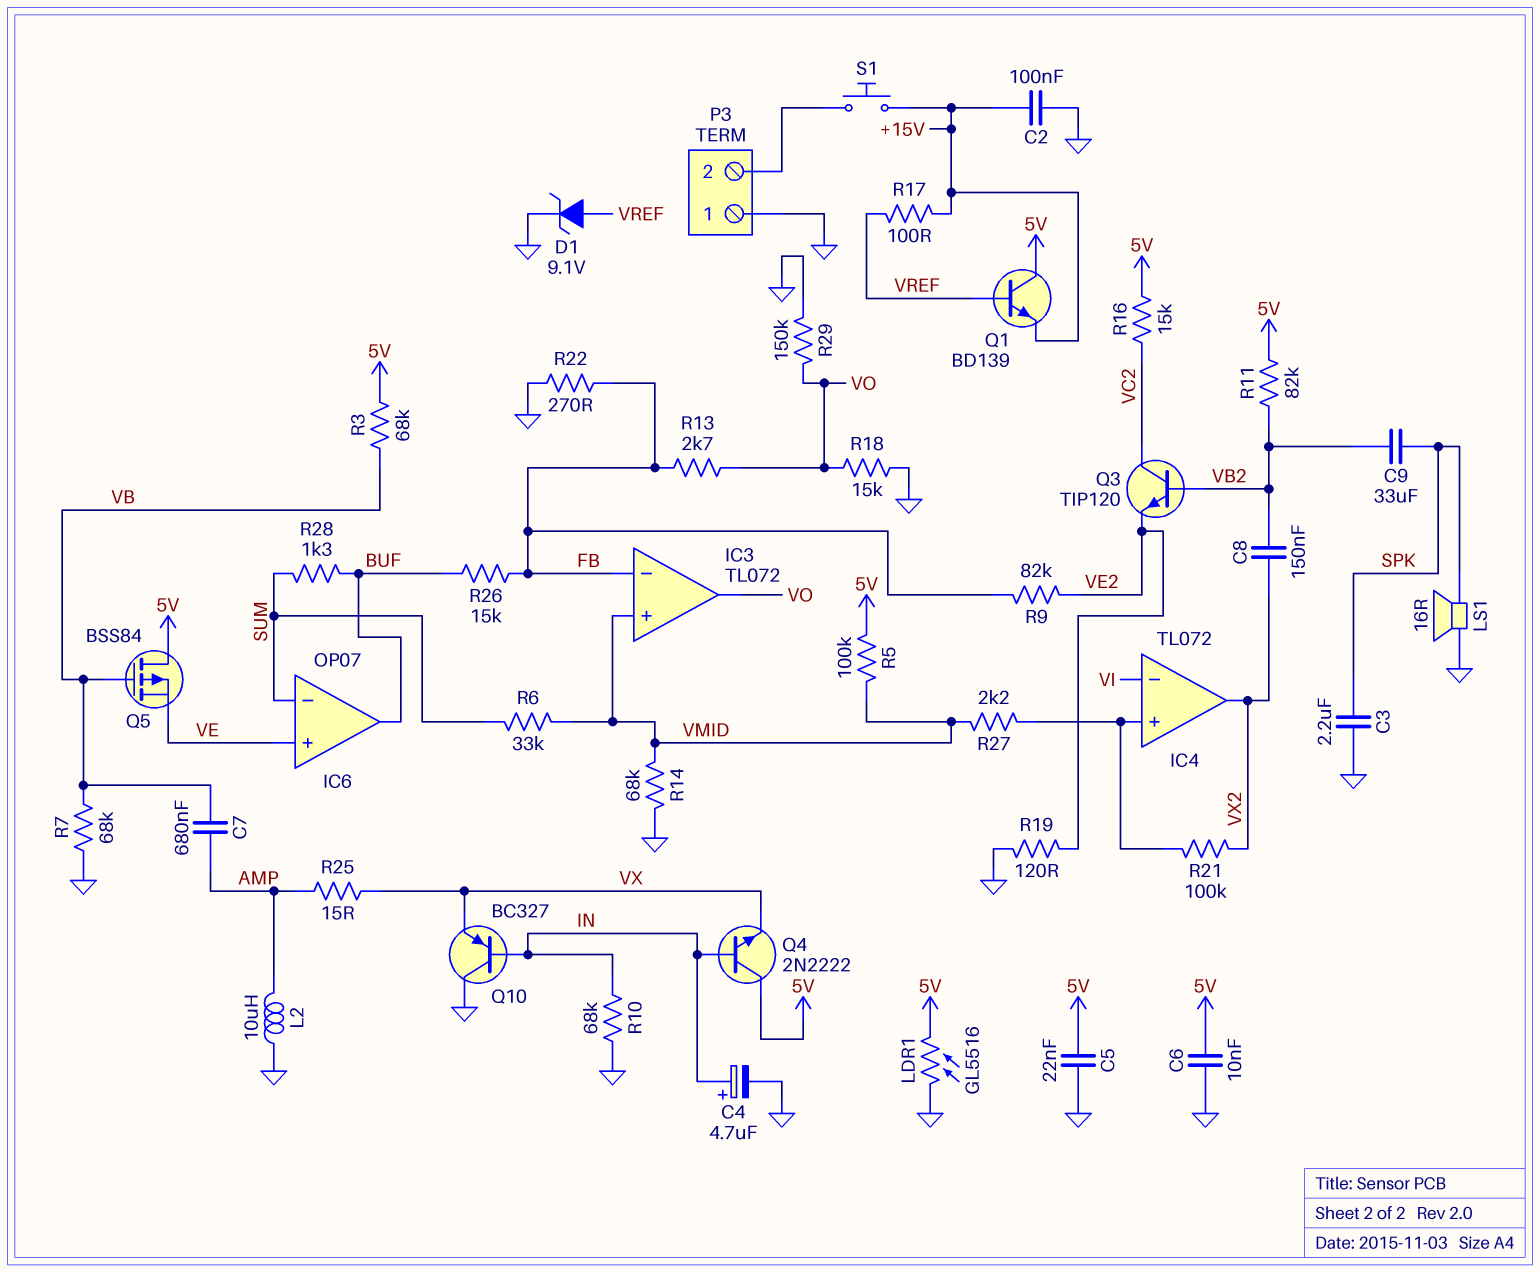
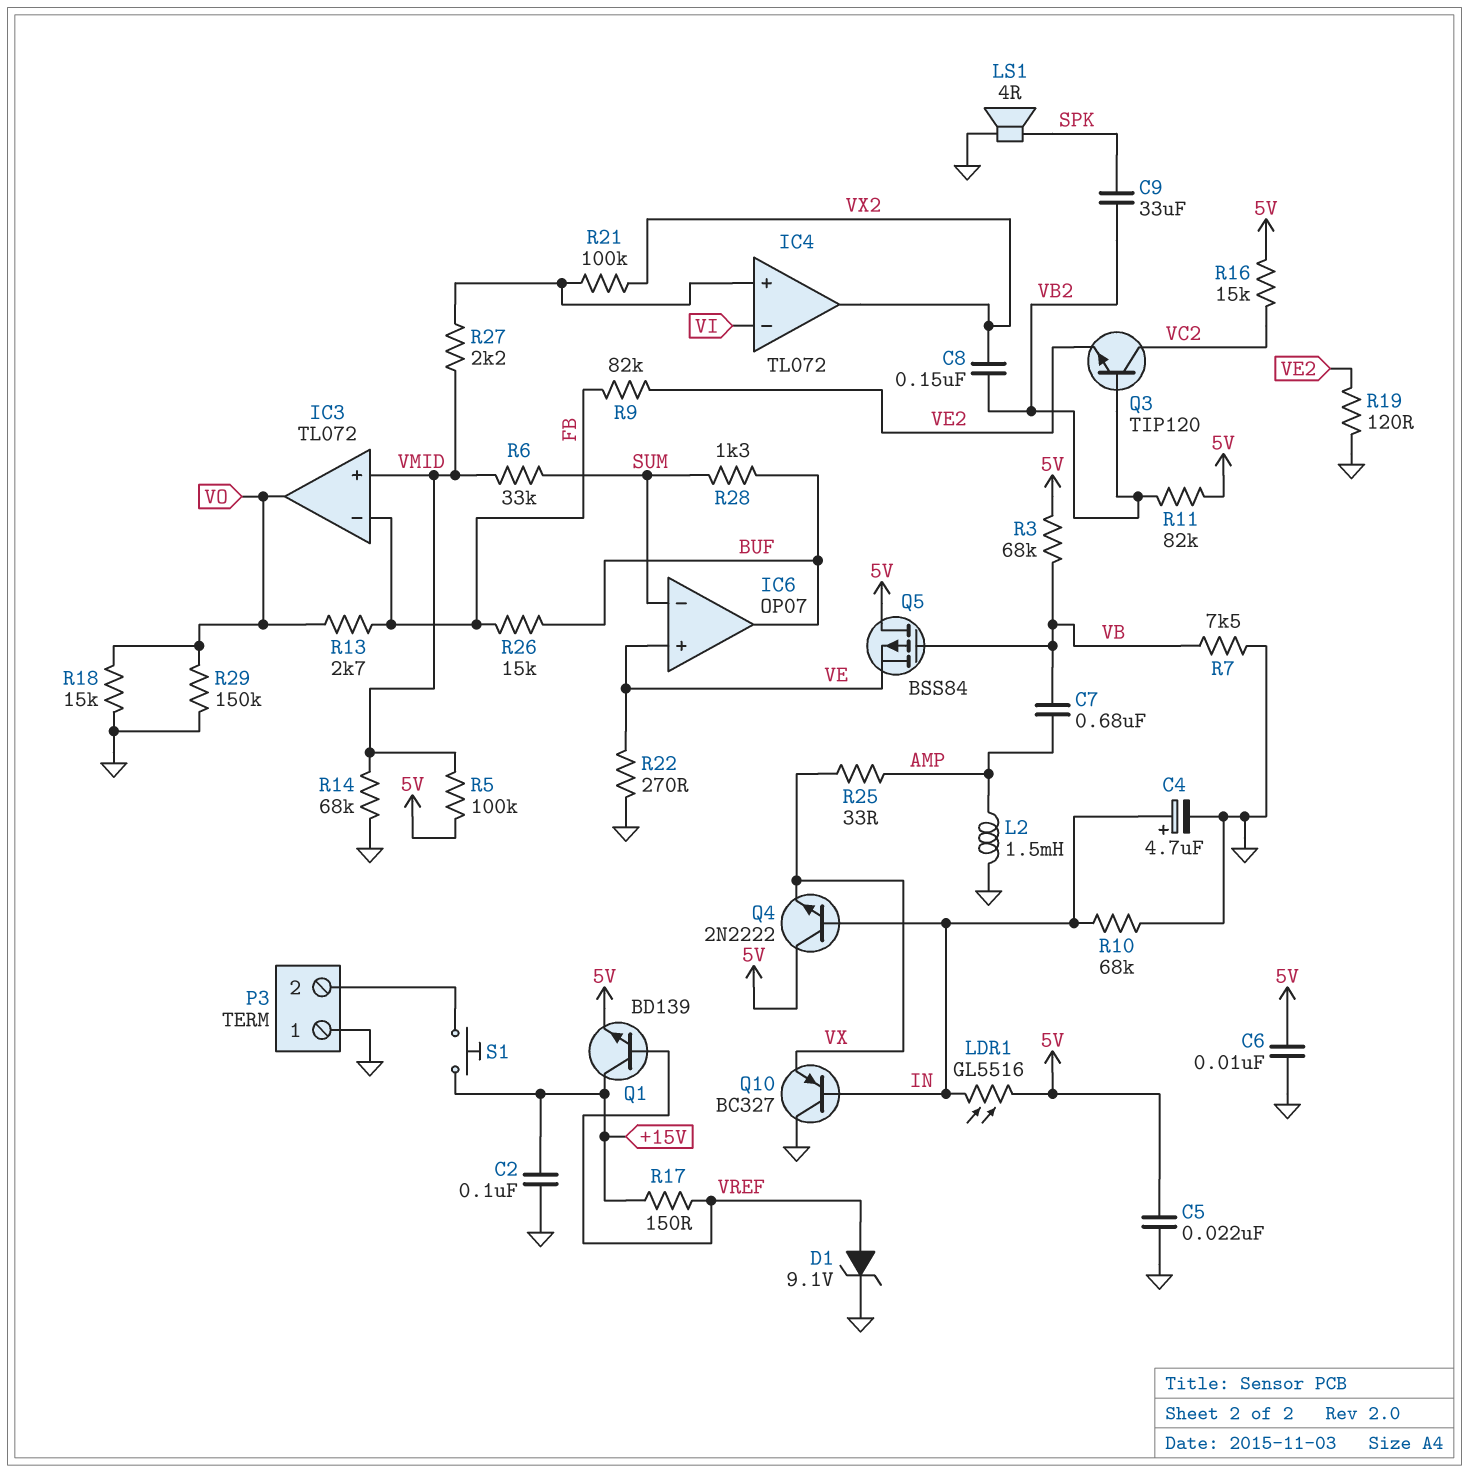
C3: 2.2uF (GND, SPK) -> none
L2: 10uH (AMP, GND) -> 1.5mH (AMP, GND)
LDR1: GL5516 (5V, GND) -> GL5516 (5V, IN)
LS1: speaker 16R (GND, SPK) -> speaker 4R (GND, SPK)
Q1: NPN BD139 (B VREF, C 5V, E +15V) -> NPN BD139 (B VREF, C +15V, E 5V)
R7: 68k (GND, VB) -> 7.5k (GND, VB)
R17: 100 (+15V, VREF) -> 150 (+15V, VREF)
R22: 270 (FB, GND) -> 270 (GND, VE)
R25: 15 (AMP, VX) -> 33 (AMP, VX)

